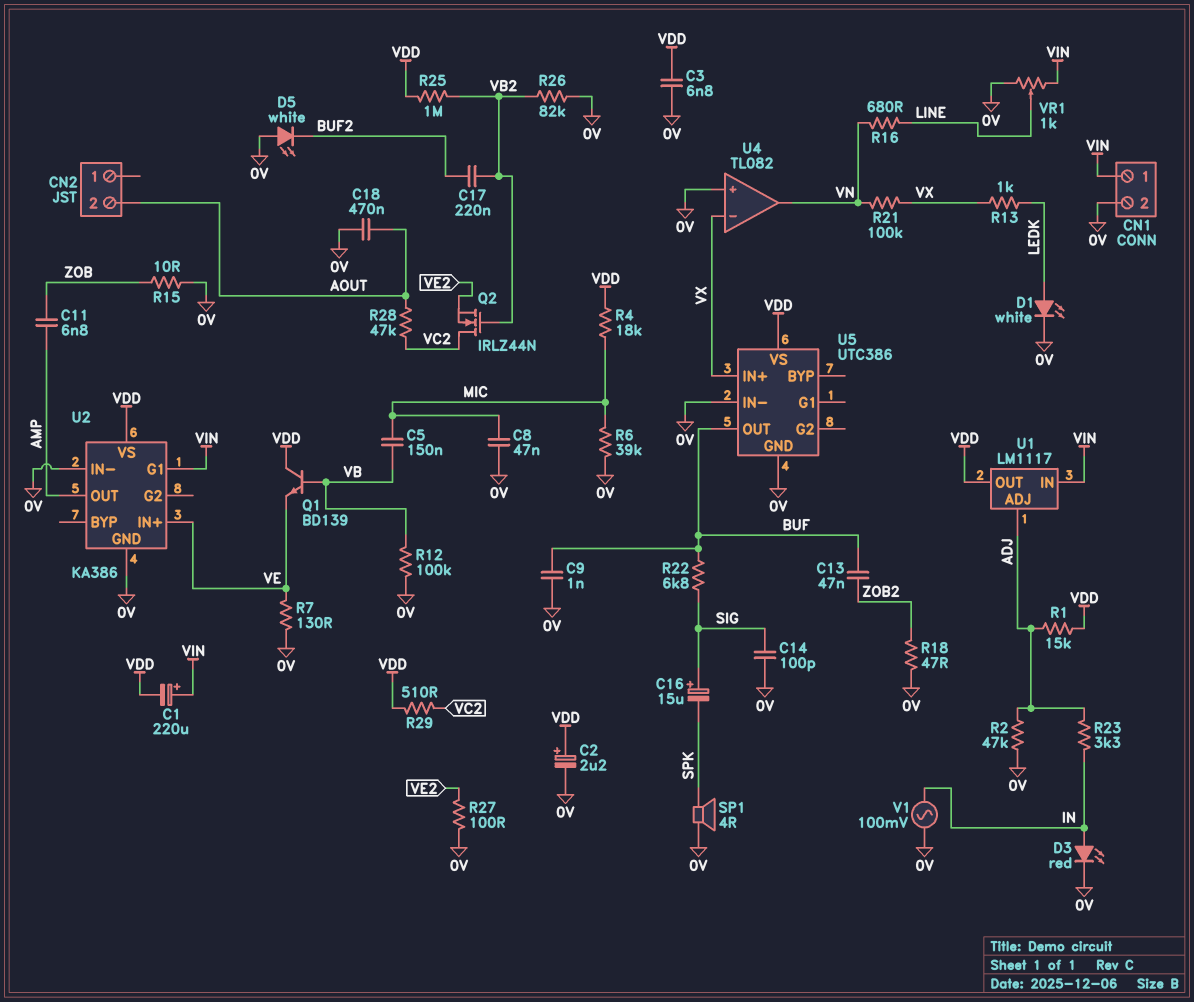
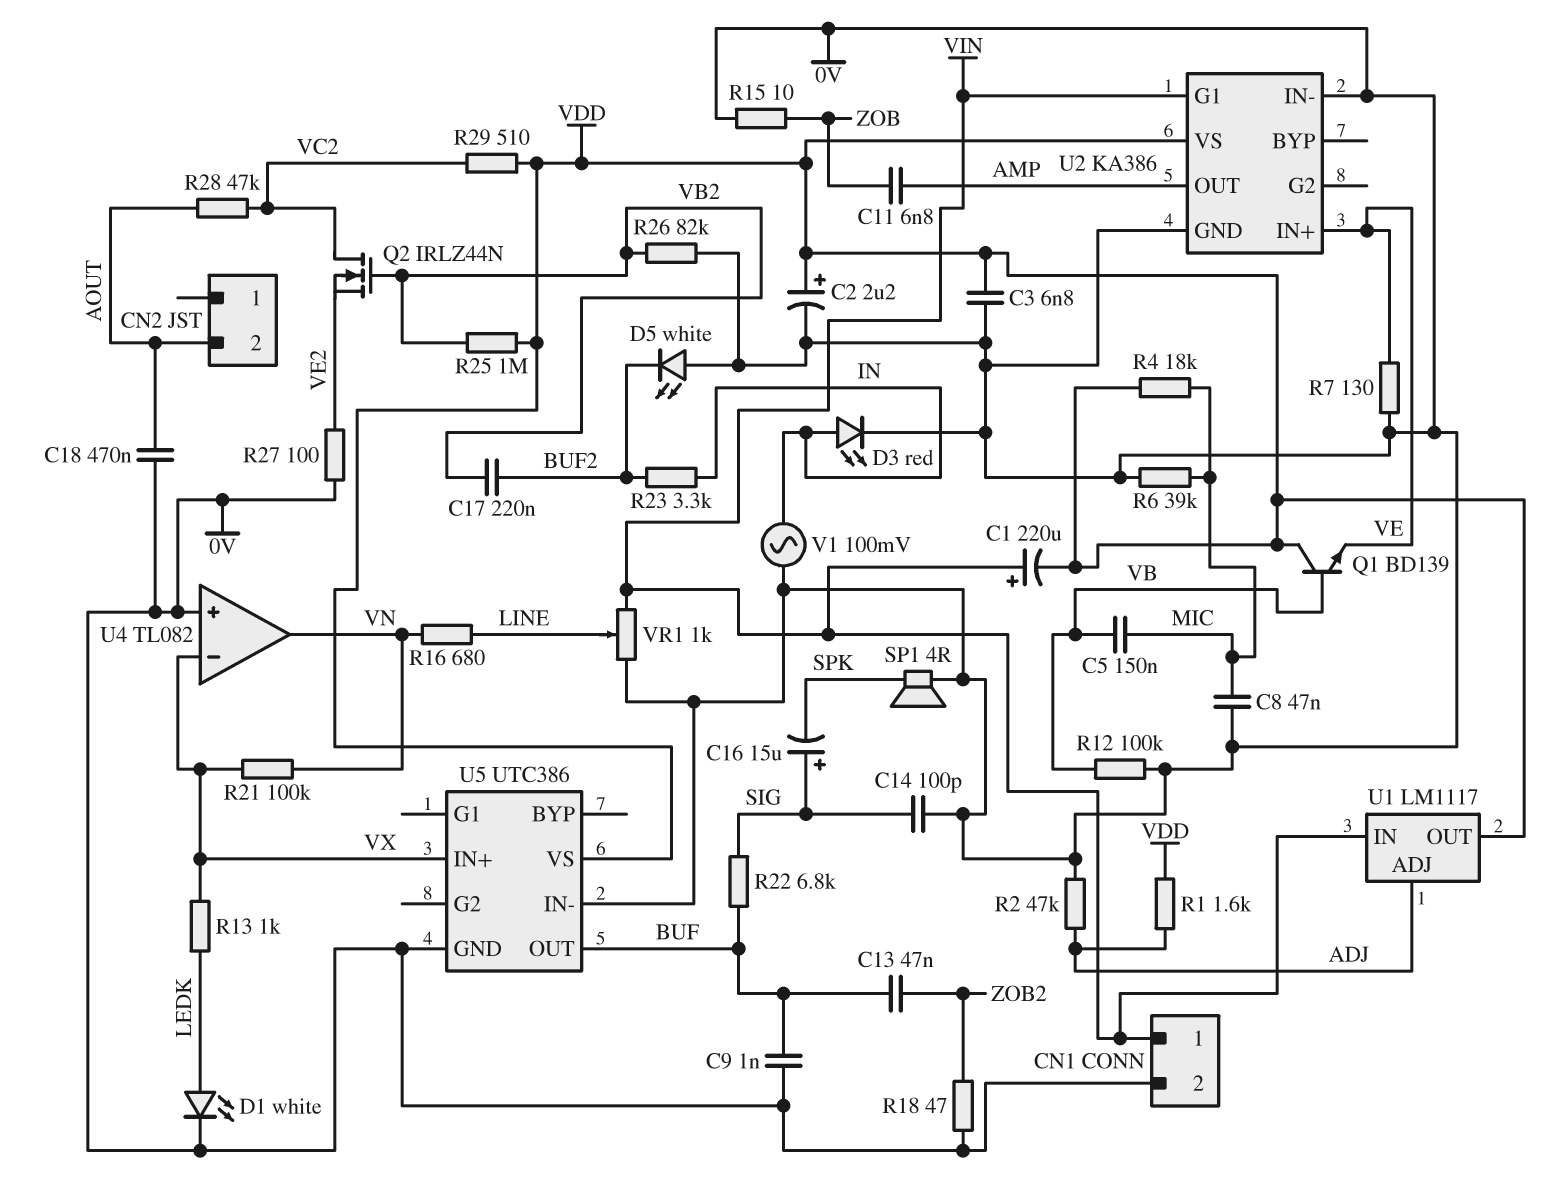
R1: 15k (ADJ, VDD) -> 1.6k (ADJ, VDD)
R23: 3.3k (ADJ, IN) -> 3.3k (BUF2, IN)

